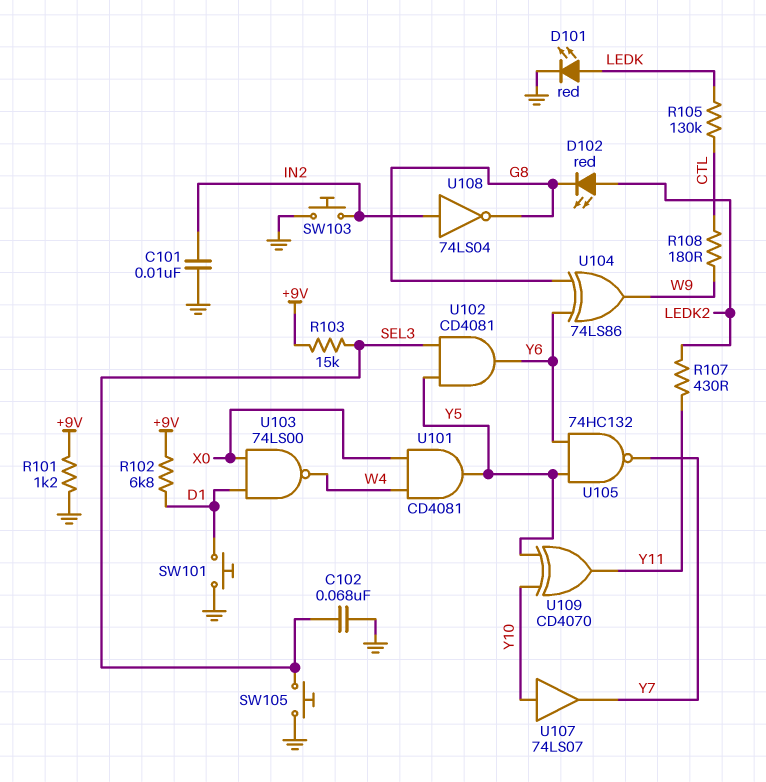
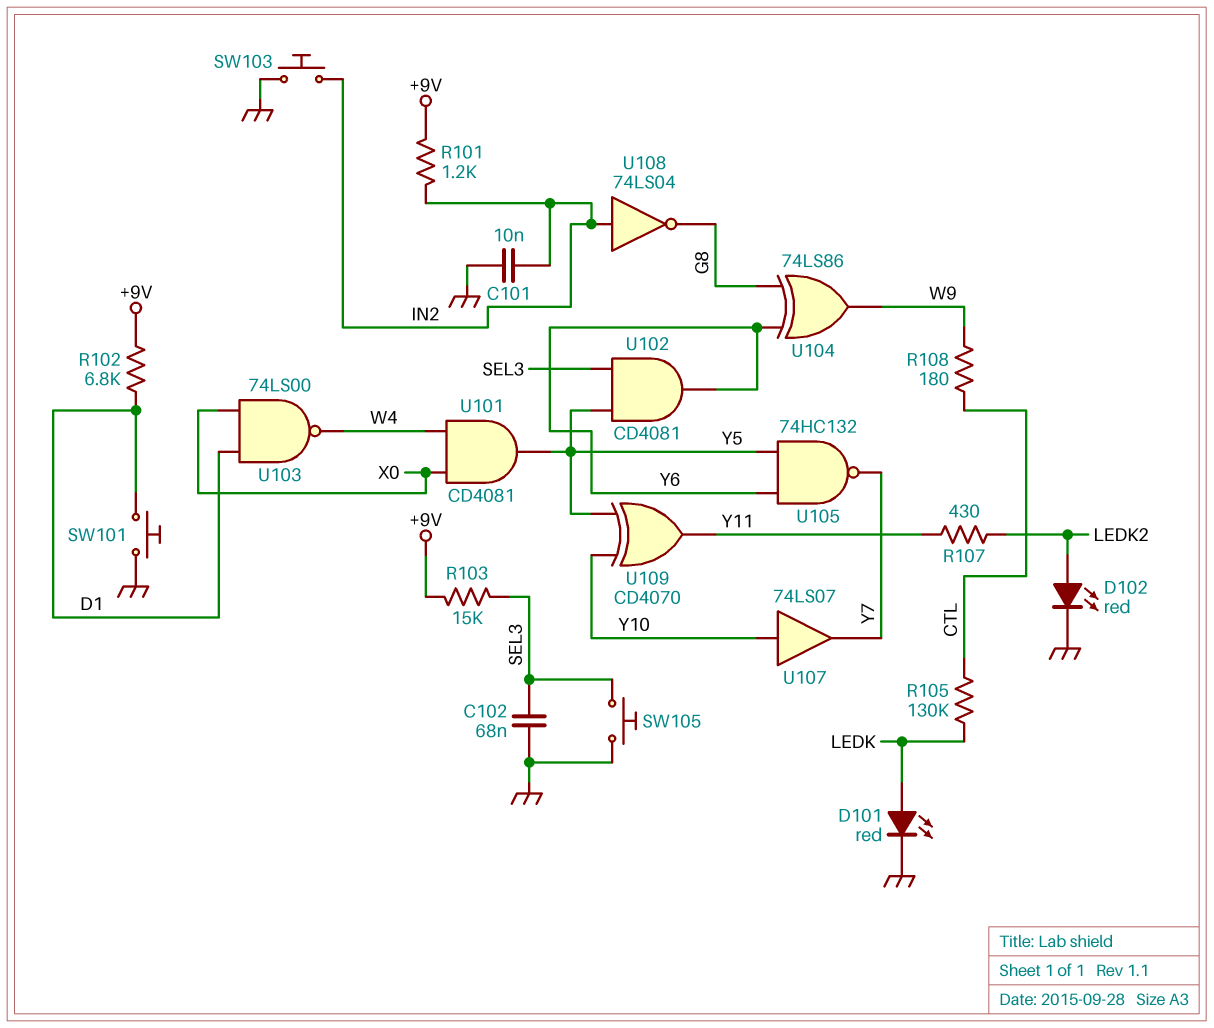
D102: LED red (A LEDK2, K G8) -> LED red (A LEDK2, K GND)
R101: 1.2k (+9V, GND) -> 1.2k (+9V, IN2)

